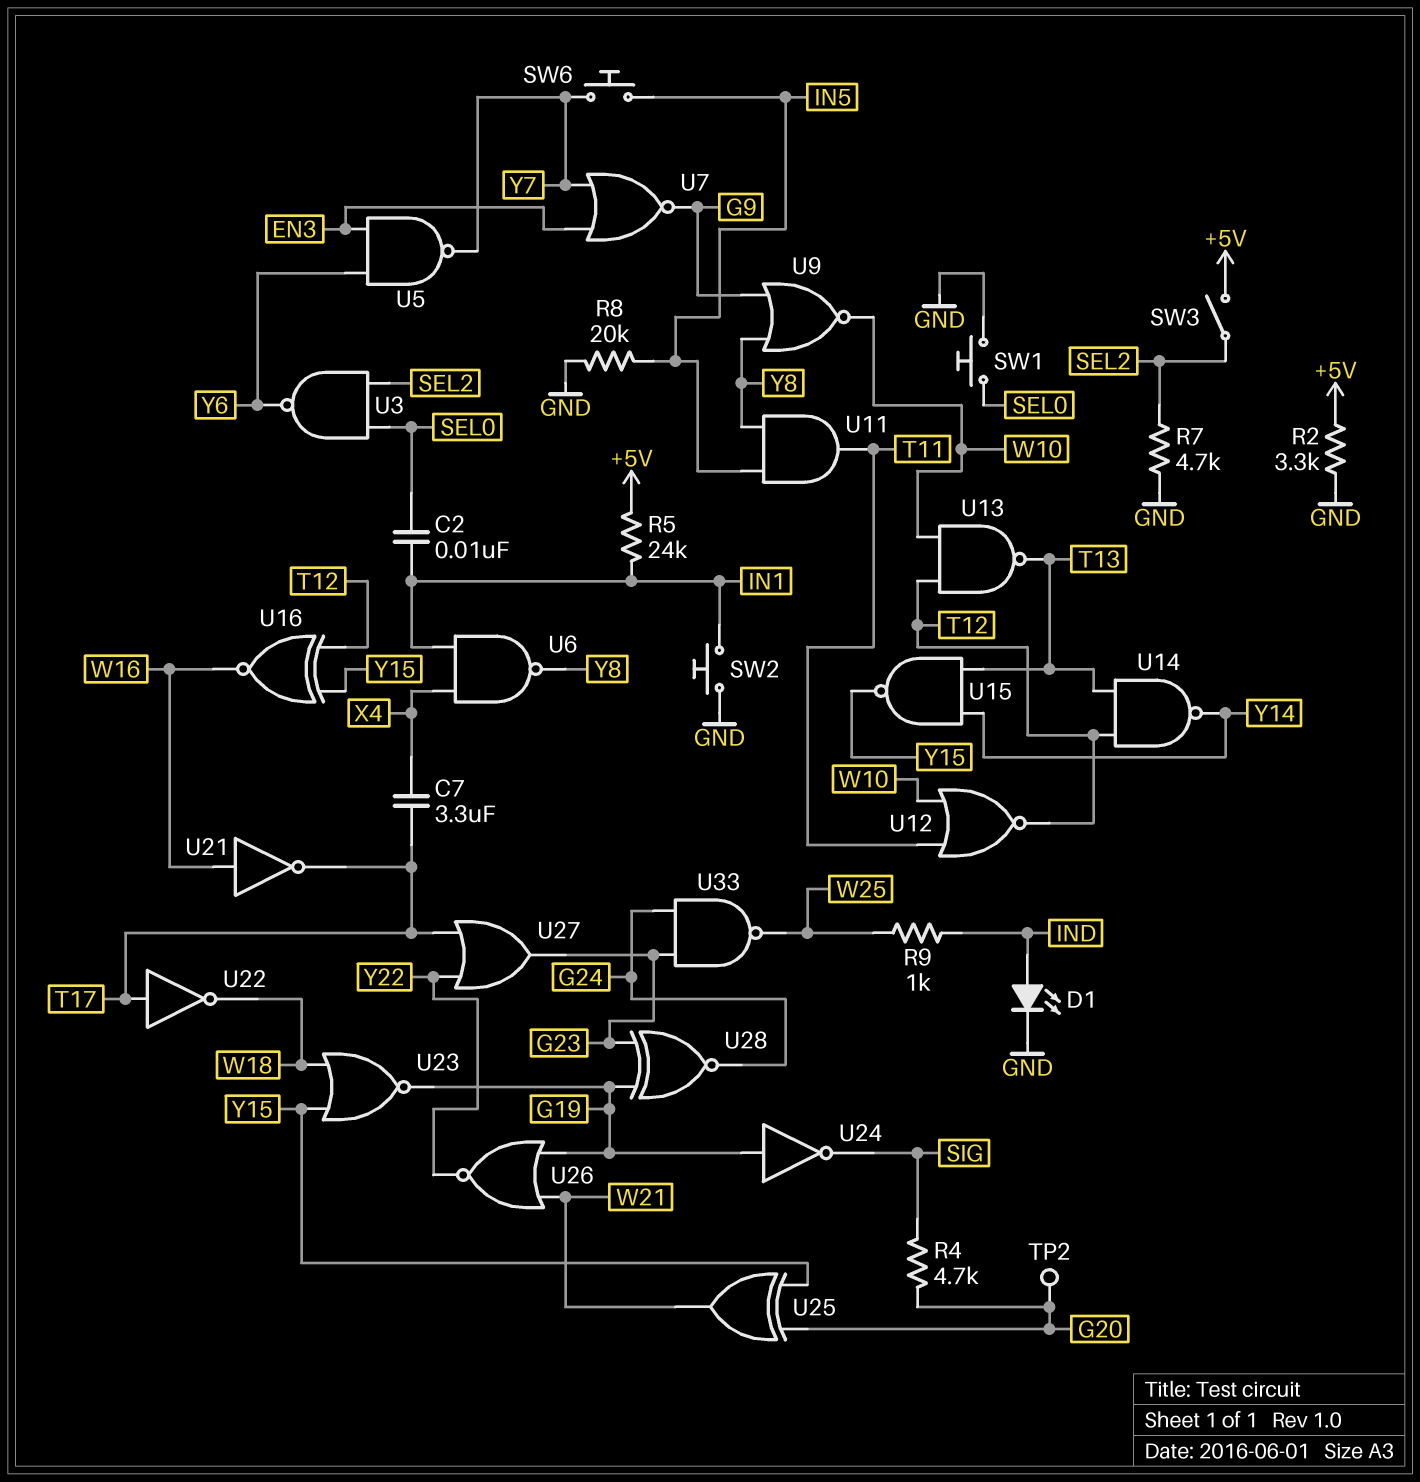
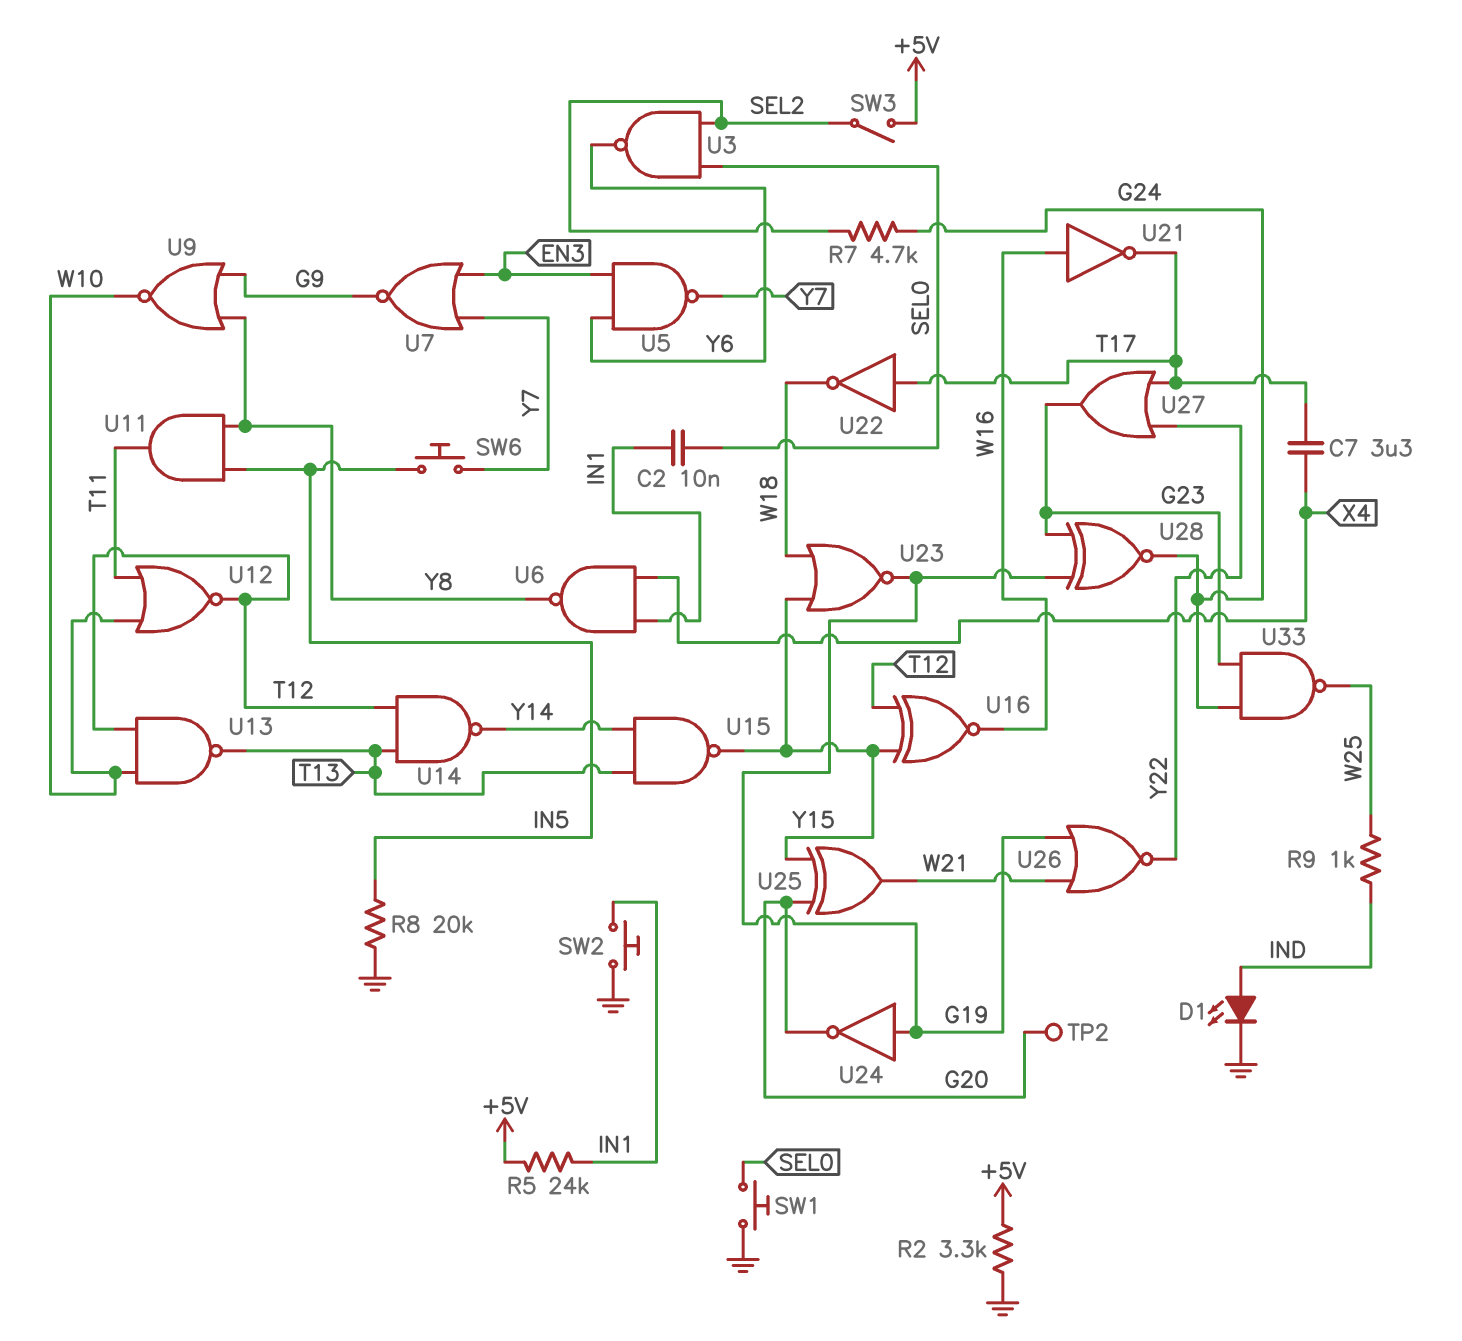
R4: 4.7k (G20, SIG) -> none
R7: 4.7k (GND, SEL2) -> 4.7k (G24, SEL2)
U24: NOT (in G19, out SIG) -> NOT (in G19, out G20)

